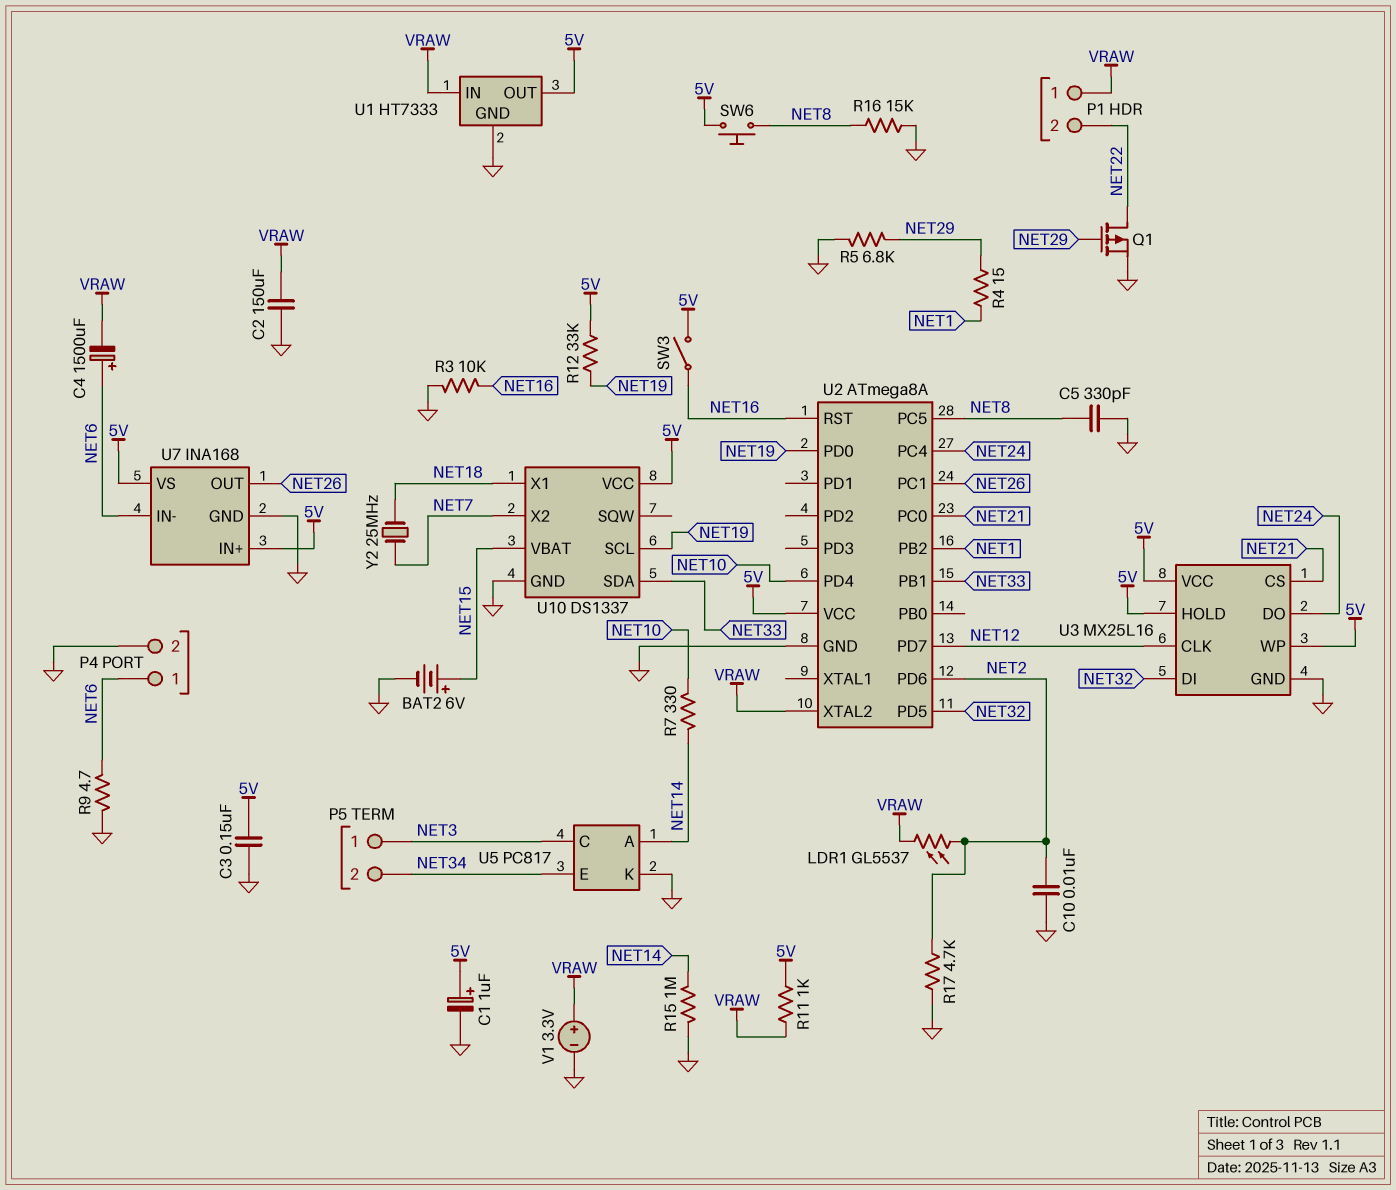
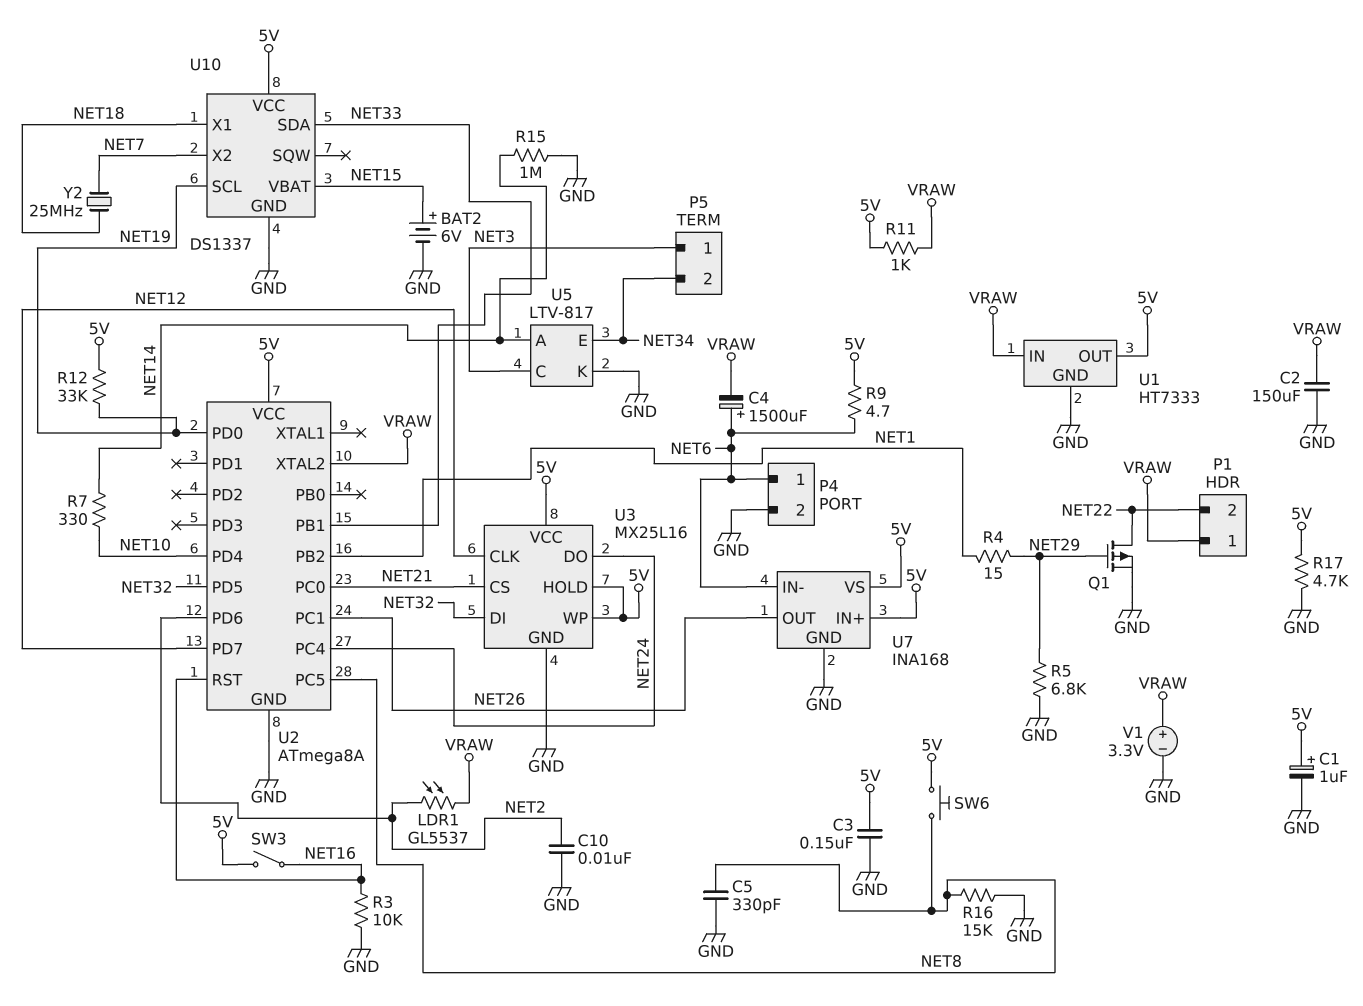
R9: 4.7 (GND, NET6) -> 4.7 (5V, NET6)
R17: 4.7k (GND, NET2) -> 4.7k (5V, GND)
U5: PC817 -> LTV-817

